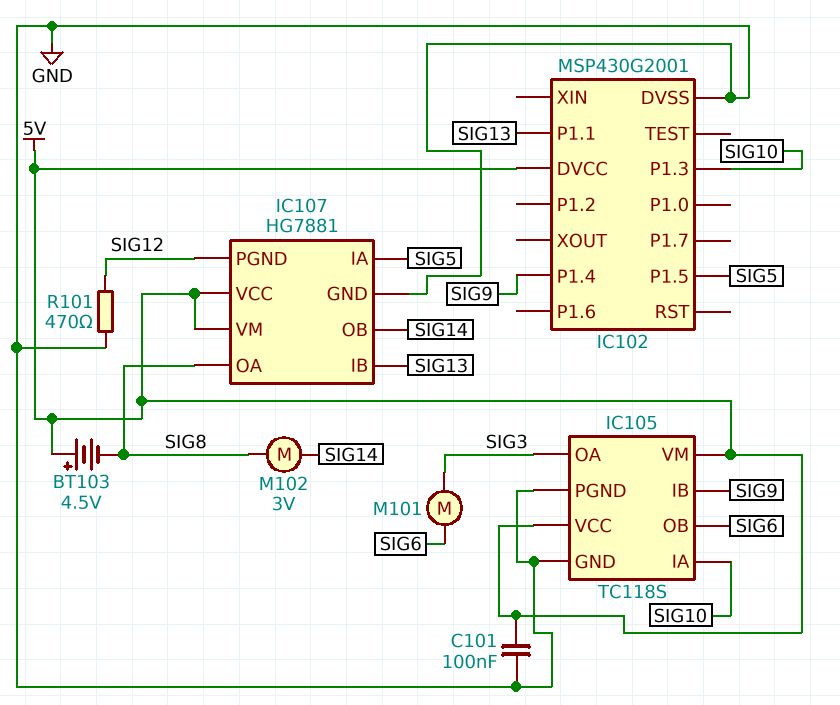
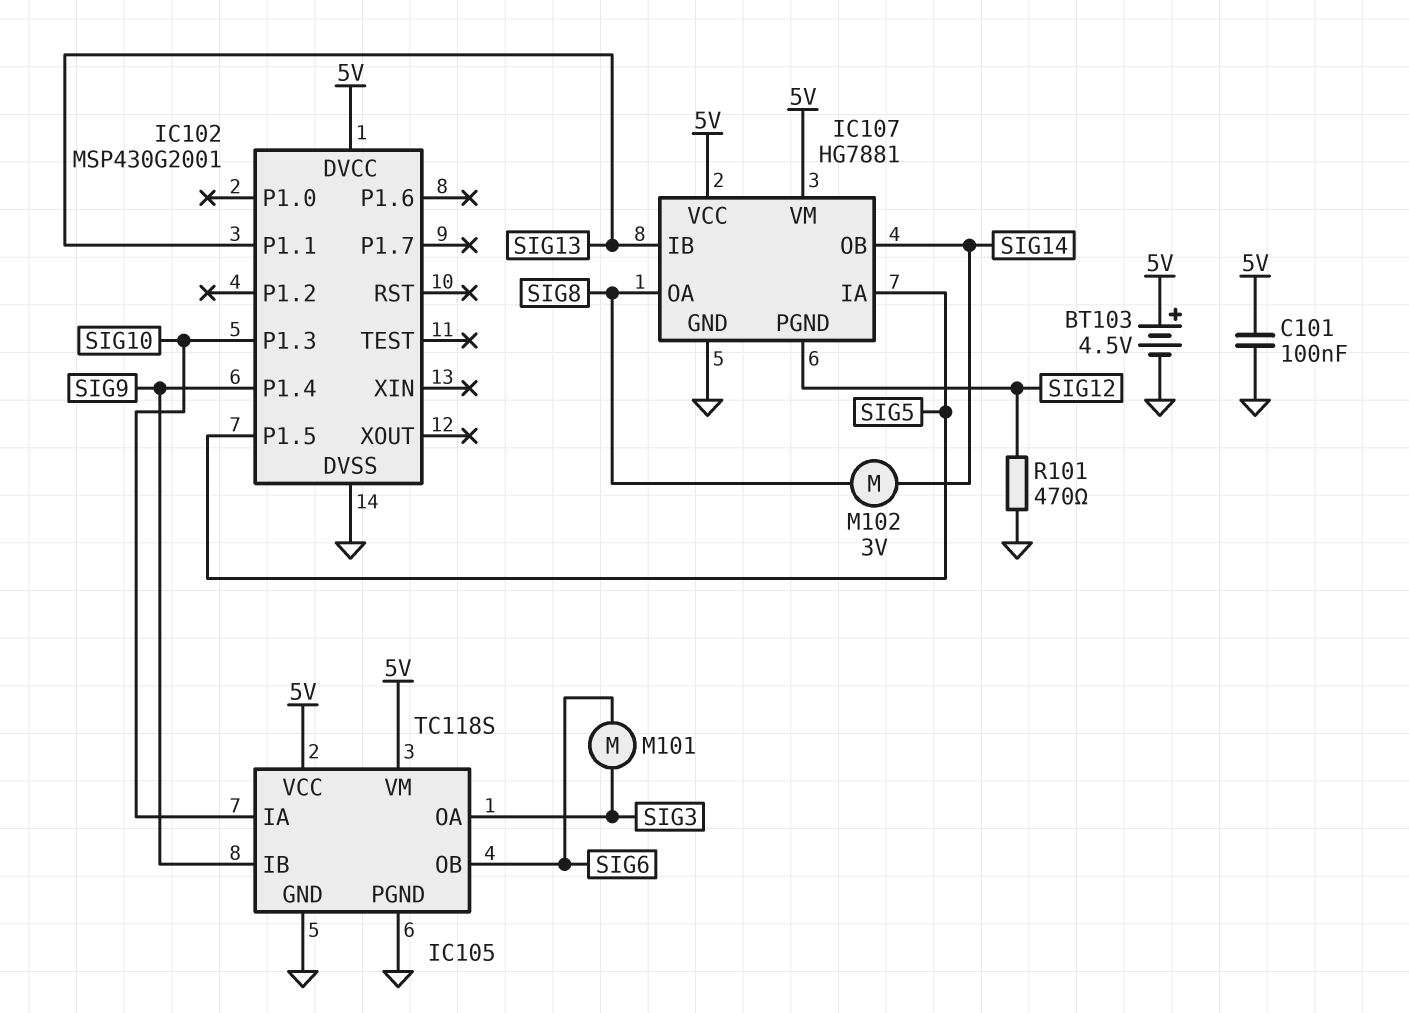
BT103: 4.5V (plus 5V, minus SIG8) -> 4.5V (plus 5V, minus GND)

